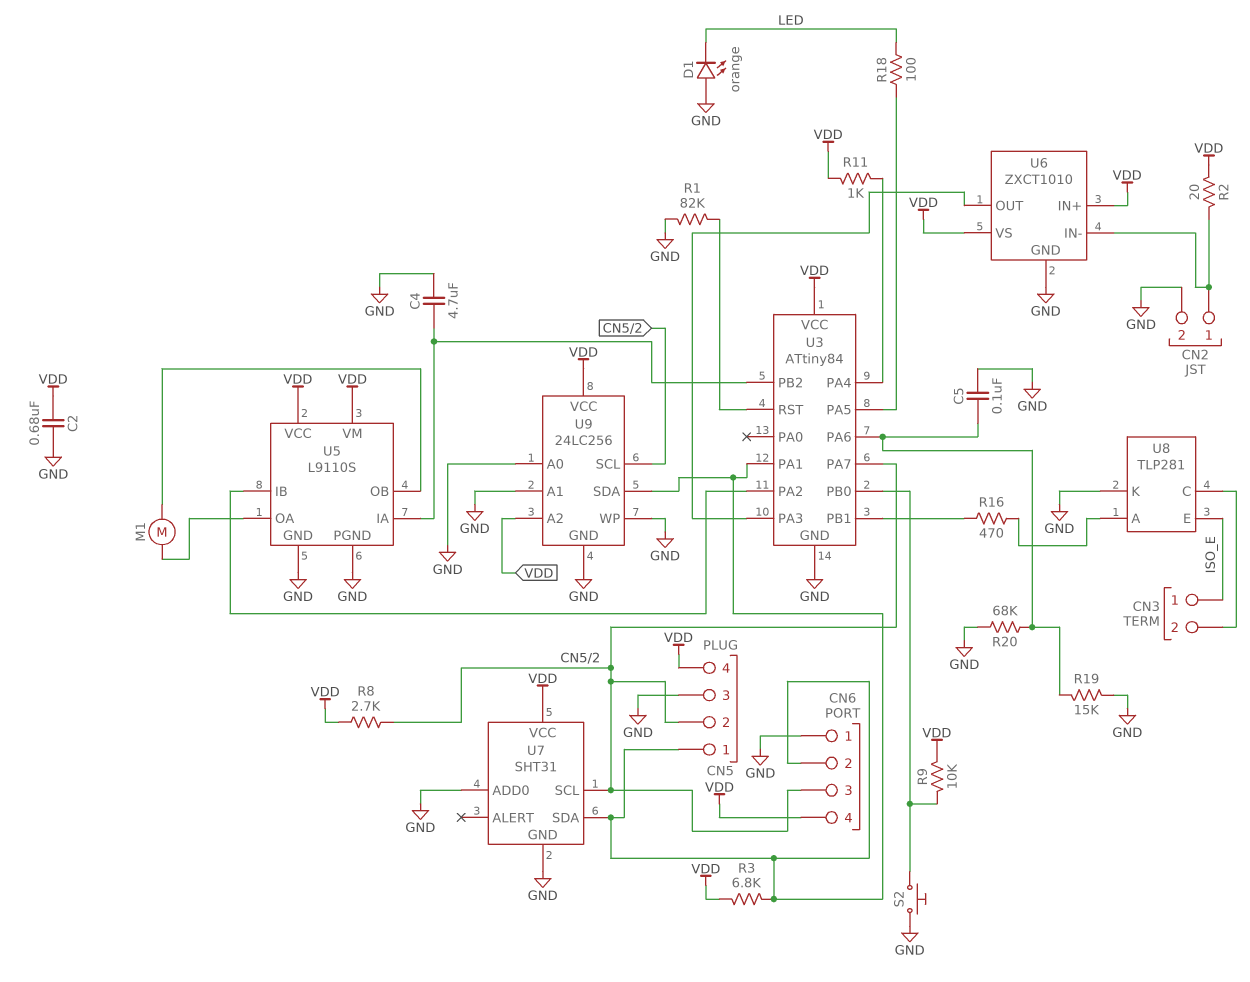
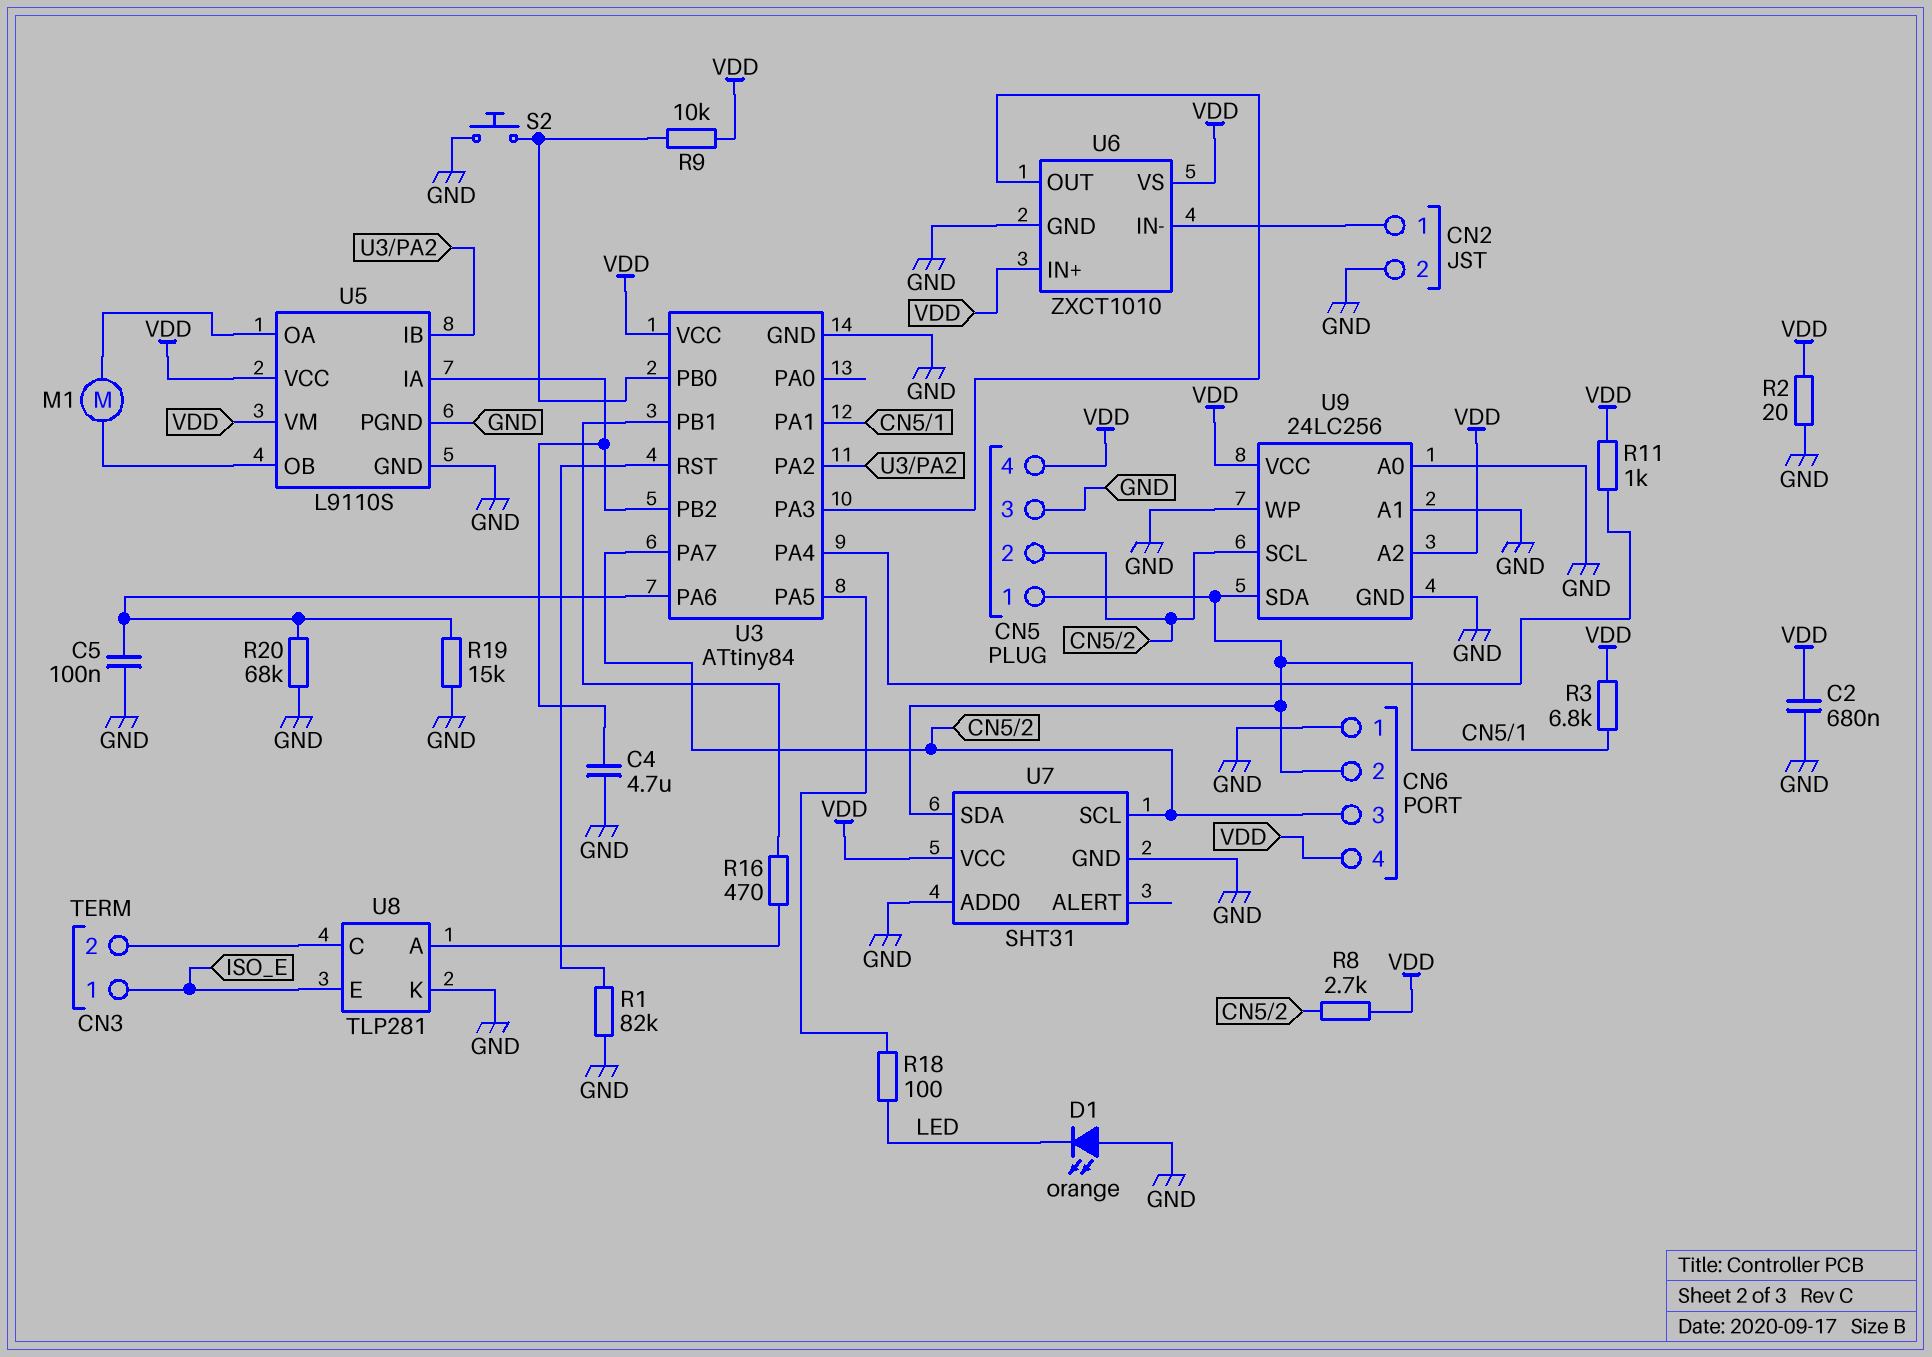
R2: 20 (CN2/1, VDD) -> 20 (GND, VDD)

